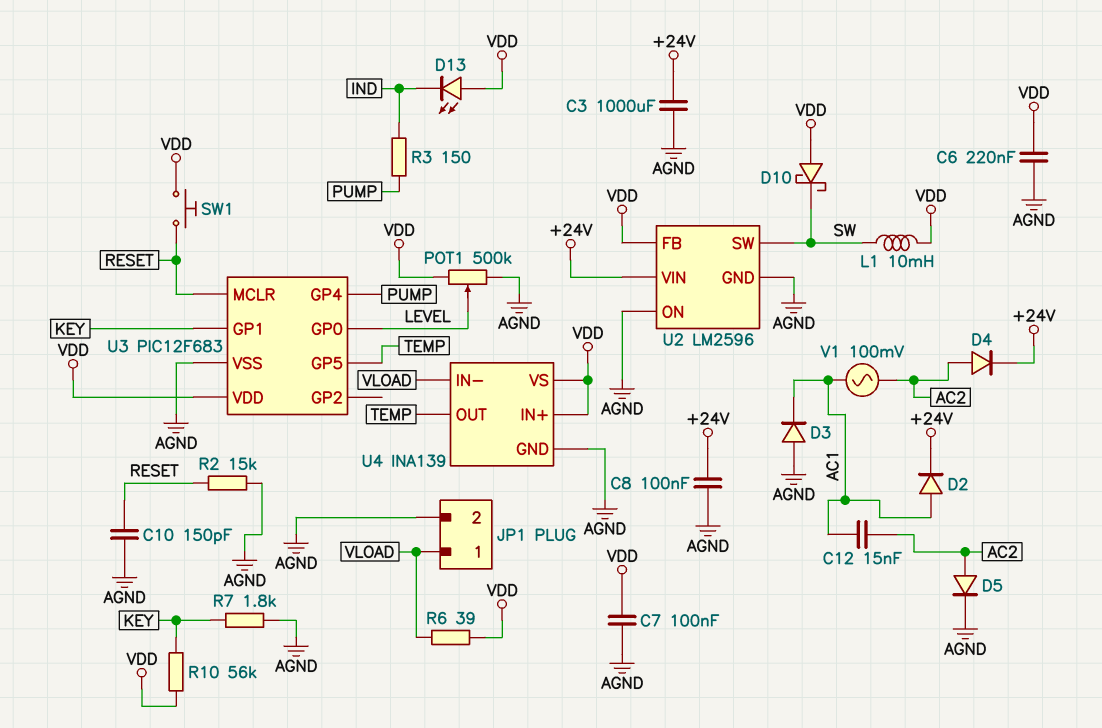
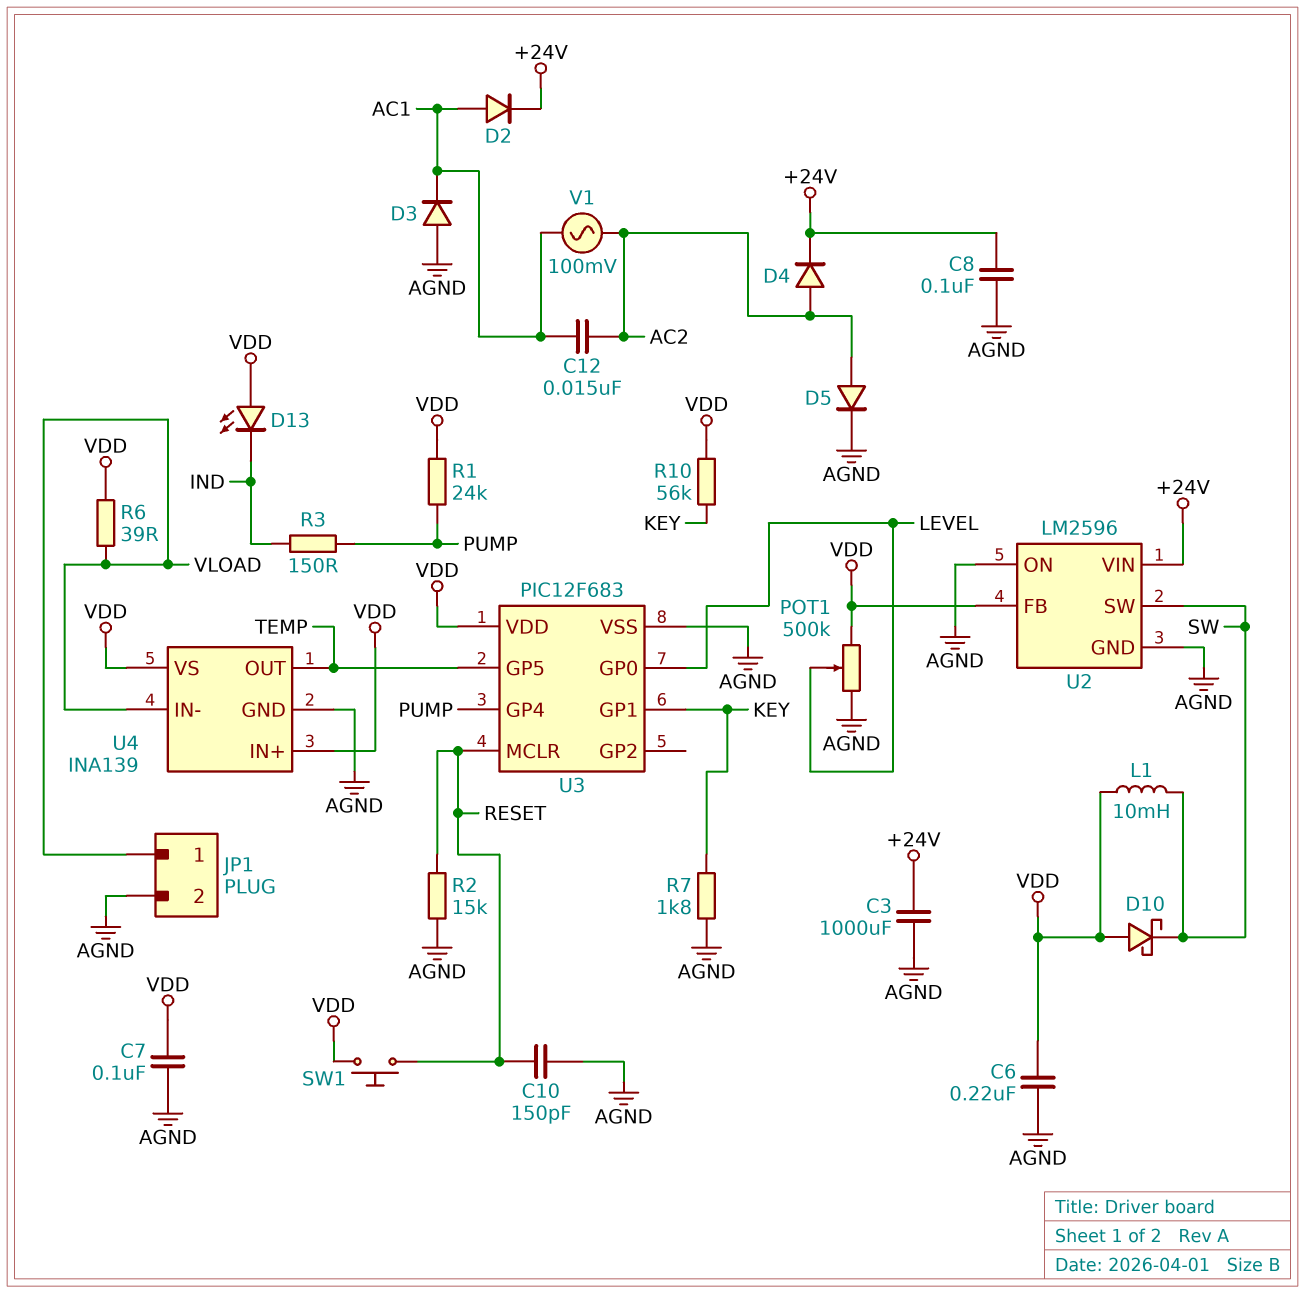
R1: none -> 24k (PUMP, VDD)

